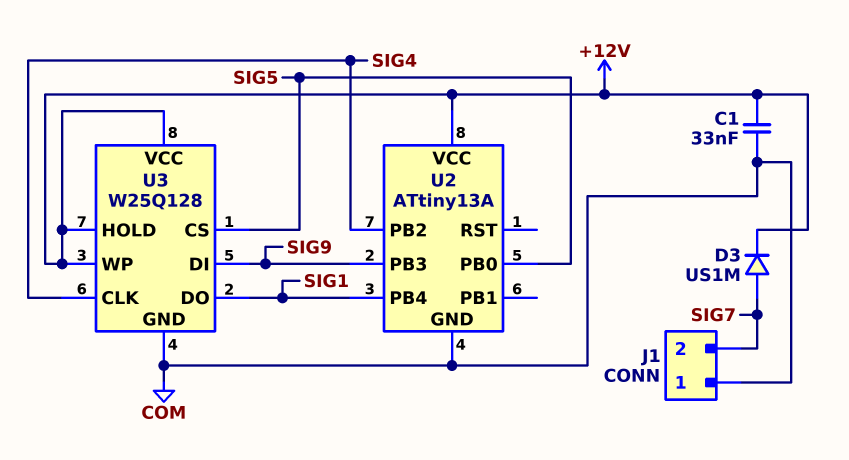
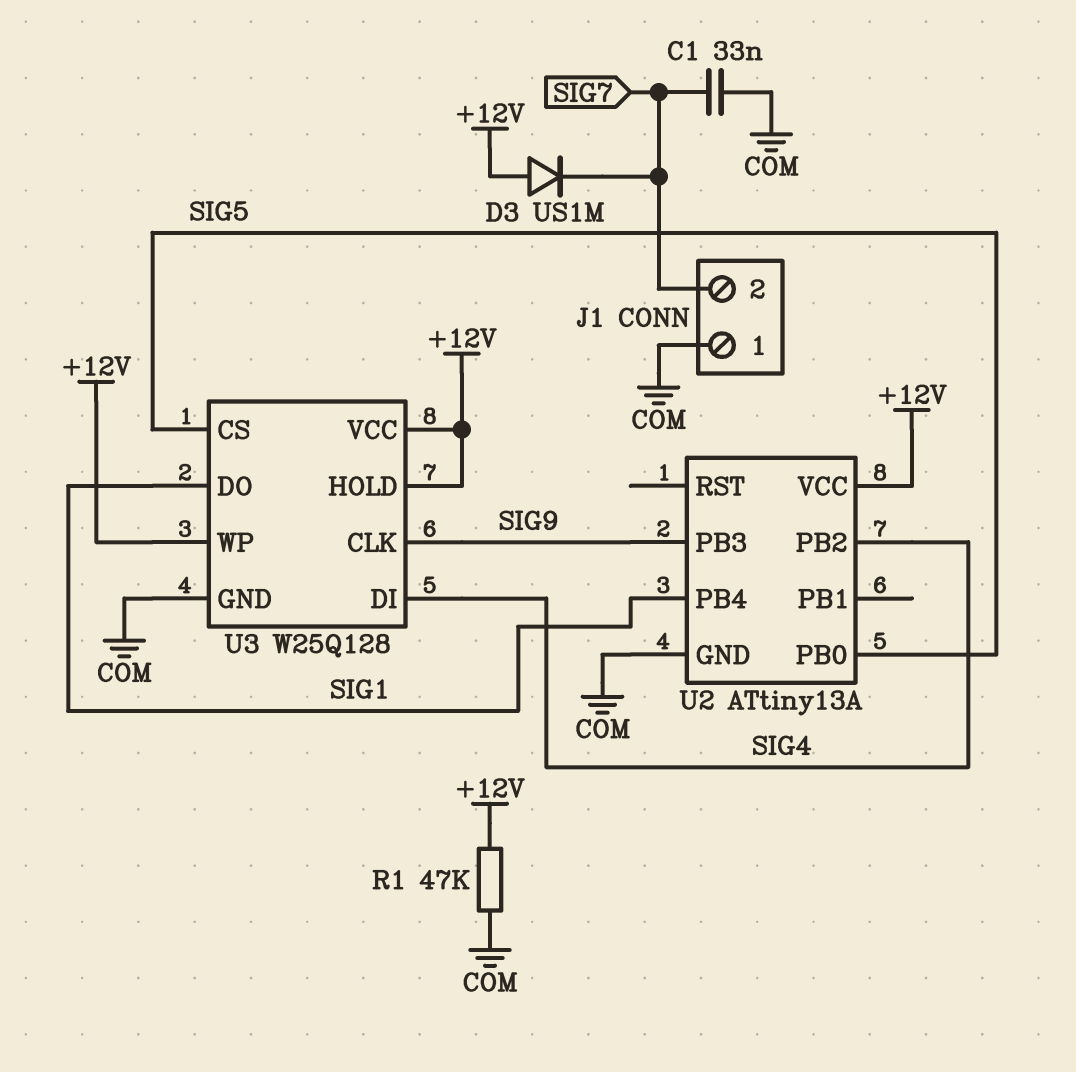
C1: 33nF (+12V, COM) -> 33nF (COM, SIG7)
D3: diode US1M (A SIG7, K +12V) -> diode US1M (A +12V, K SIG7)
R1: none -> 47k (+12V, COM)
U3 pin CLK: SIG4 -> SIG9
U3 pin DI: SIG9 -> SIG4

